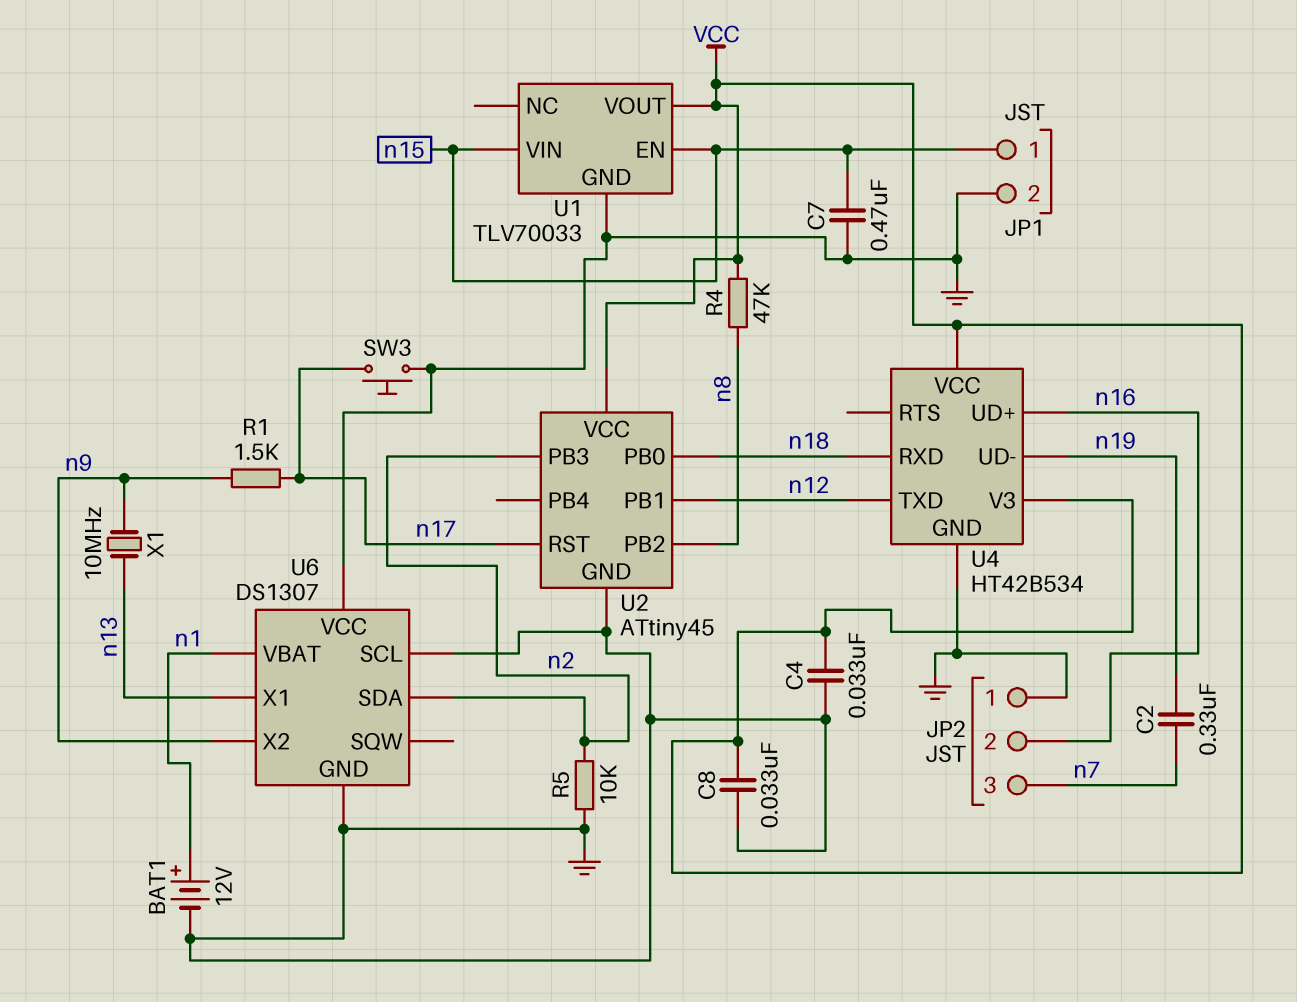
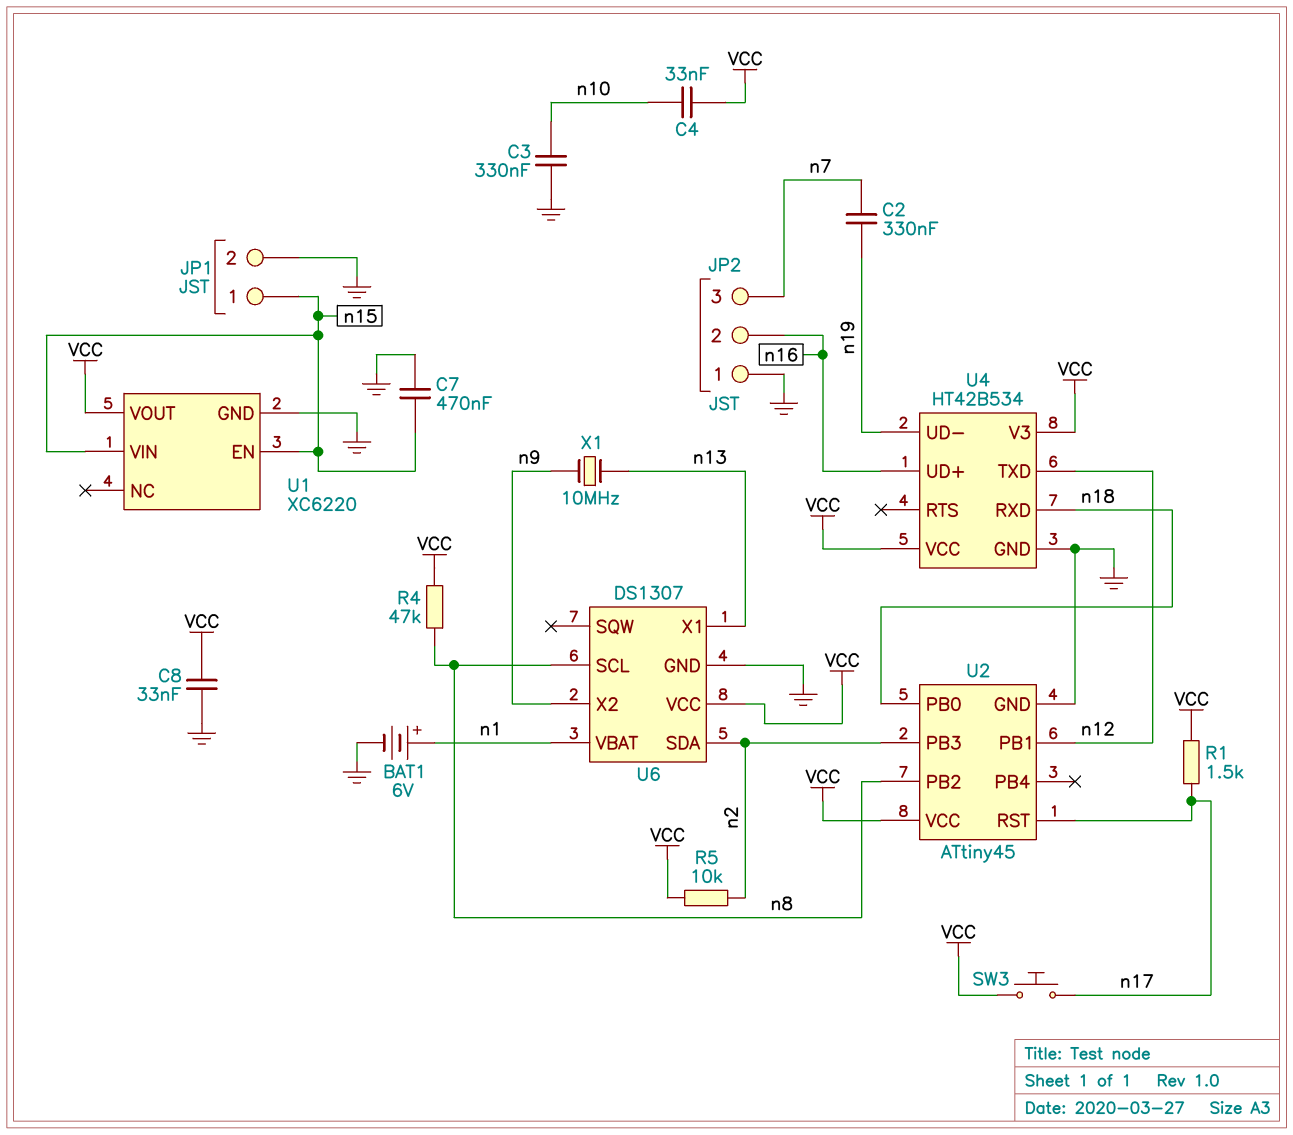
BAT1: 12V (plus n1, minus GND) -> 6V (plus n1, minus GND)
C3: none -> 330nF (GND, n10)
C4: 33nF (GND, VCC) -> 33nF (VCC, n10)
R1: 1.5k (n9, n17) -> 1.5k (VCC, n17)
R5: 10k (GND, n2) -> 10k (VCC, n2)
SW3: button (GND, n17) -> button (VCC, n17)
U1: TLV70033 -> XC6220
U6 pin SCL: GND -> n8
U6 pin VCC: GND -> VCC

